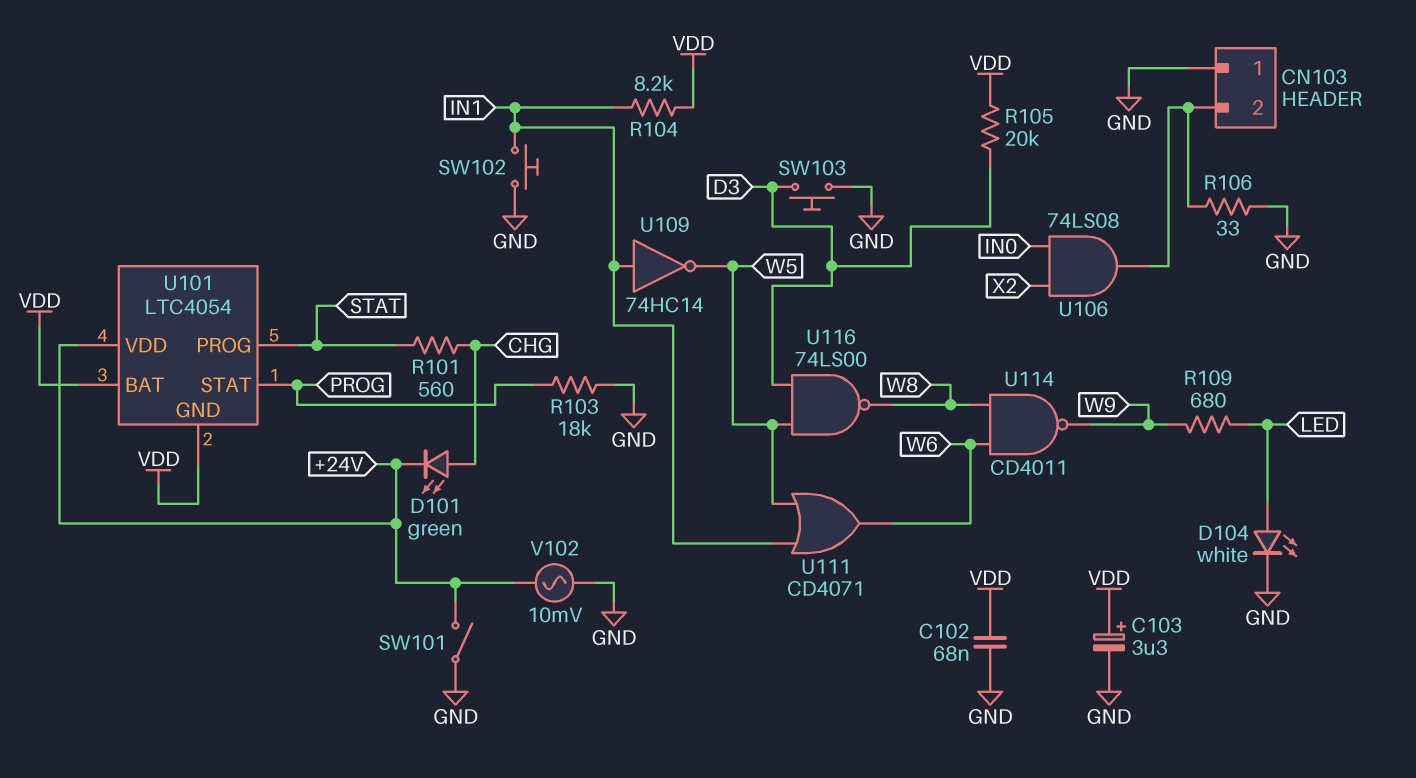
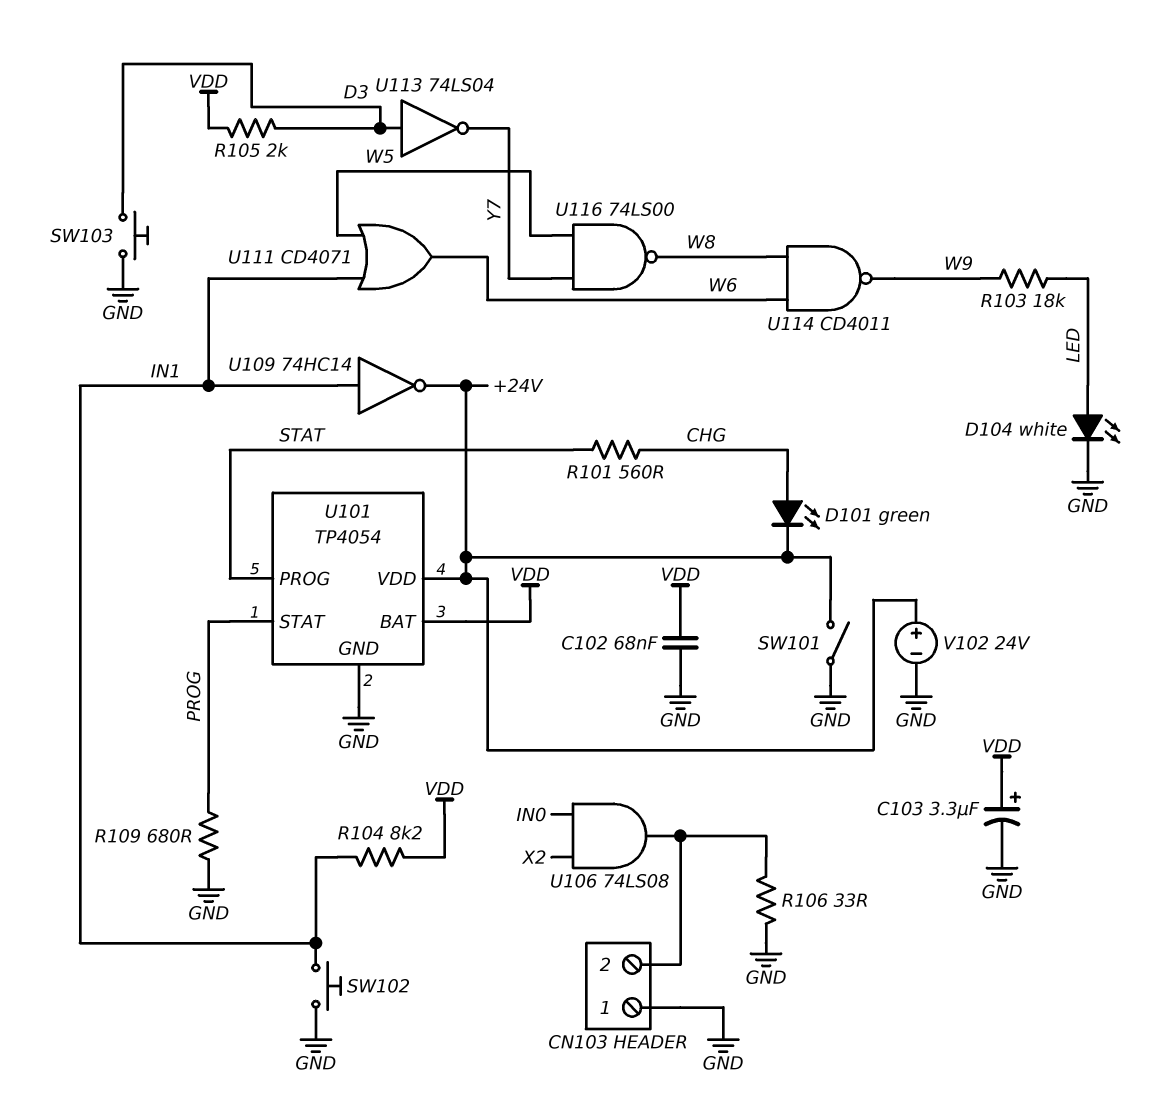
R103: 18k (GND, PROG) -> 18k (LED, W9)
R105: 20k (D3, VDD) -> 2k (D3, VDD)
R109: 680 (LED, W9) -> 680 (GND, PROG)
U101: LTC4054 -> TP4054
U101 pin GND: VDD -> GND
U109: NOT 74HC14 (in IN1, out W5) -> NOT 74HC14 (in IN1, out +24V)
U113: none -> NOT 74LS04 (in D3, out Y7)
U116: NAND 74LS00 (in D3, in W5, out W8) -> NAND 74LS00 (in W5, in Y7, out W8)
V102: AC 10mV (+24V, GND) -> 24V (plus +24V, minus GND)

